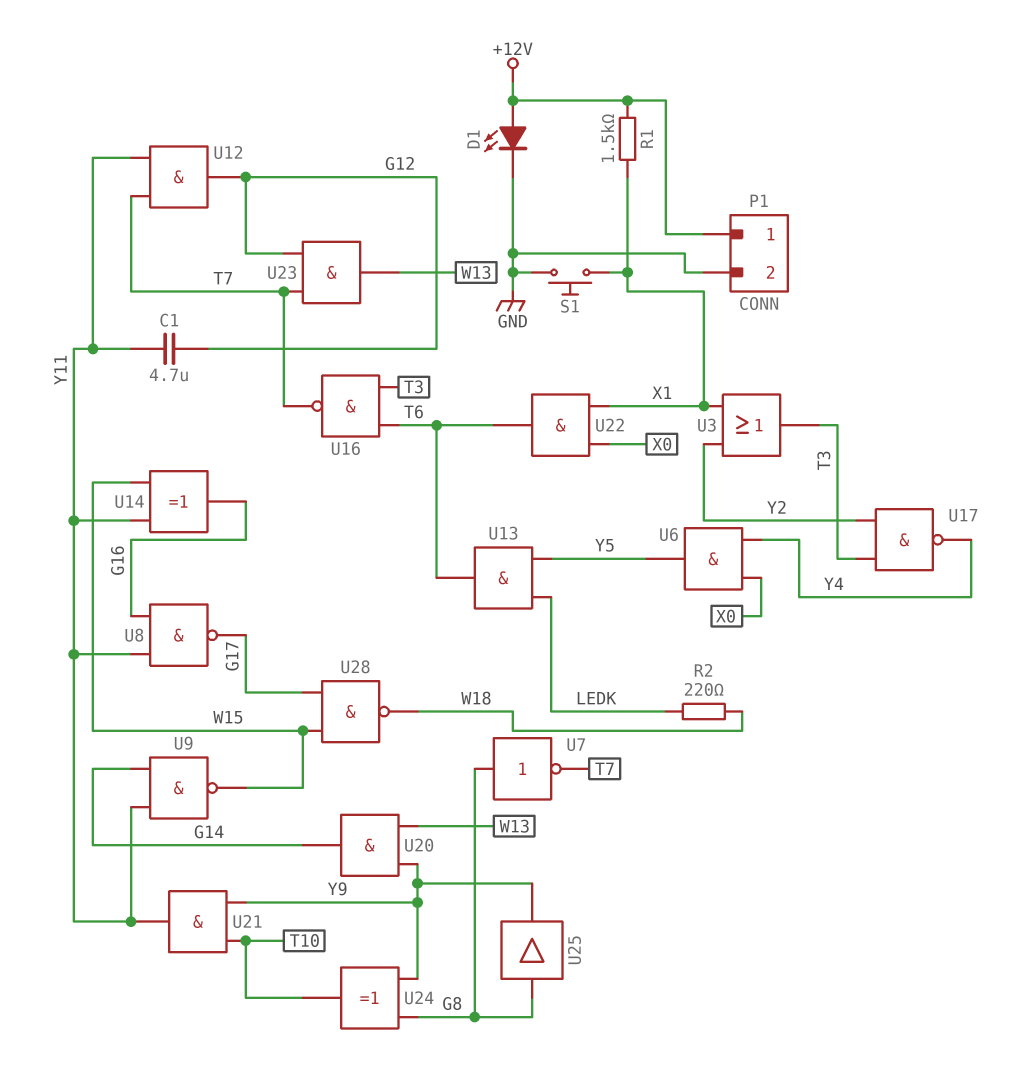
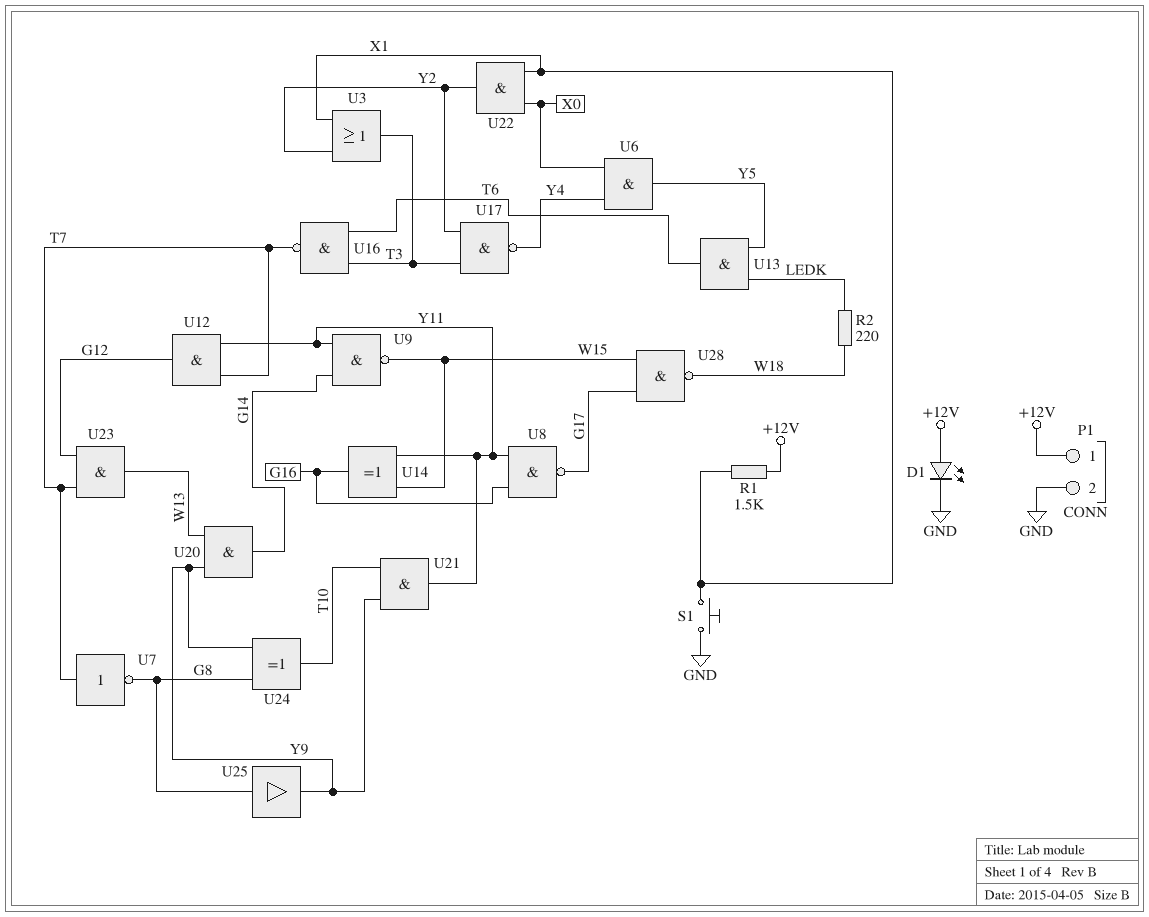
C1: 4.7uF (G12, Y11) -> none
U7: NOT (in G8, out T7) -> NOT (in T7, out G8)
U22: AND (in X0, in X1, out T6) -> AND (in X0, in X1, out Y2)

